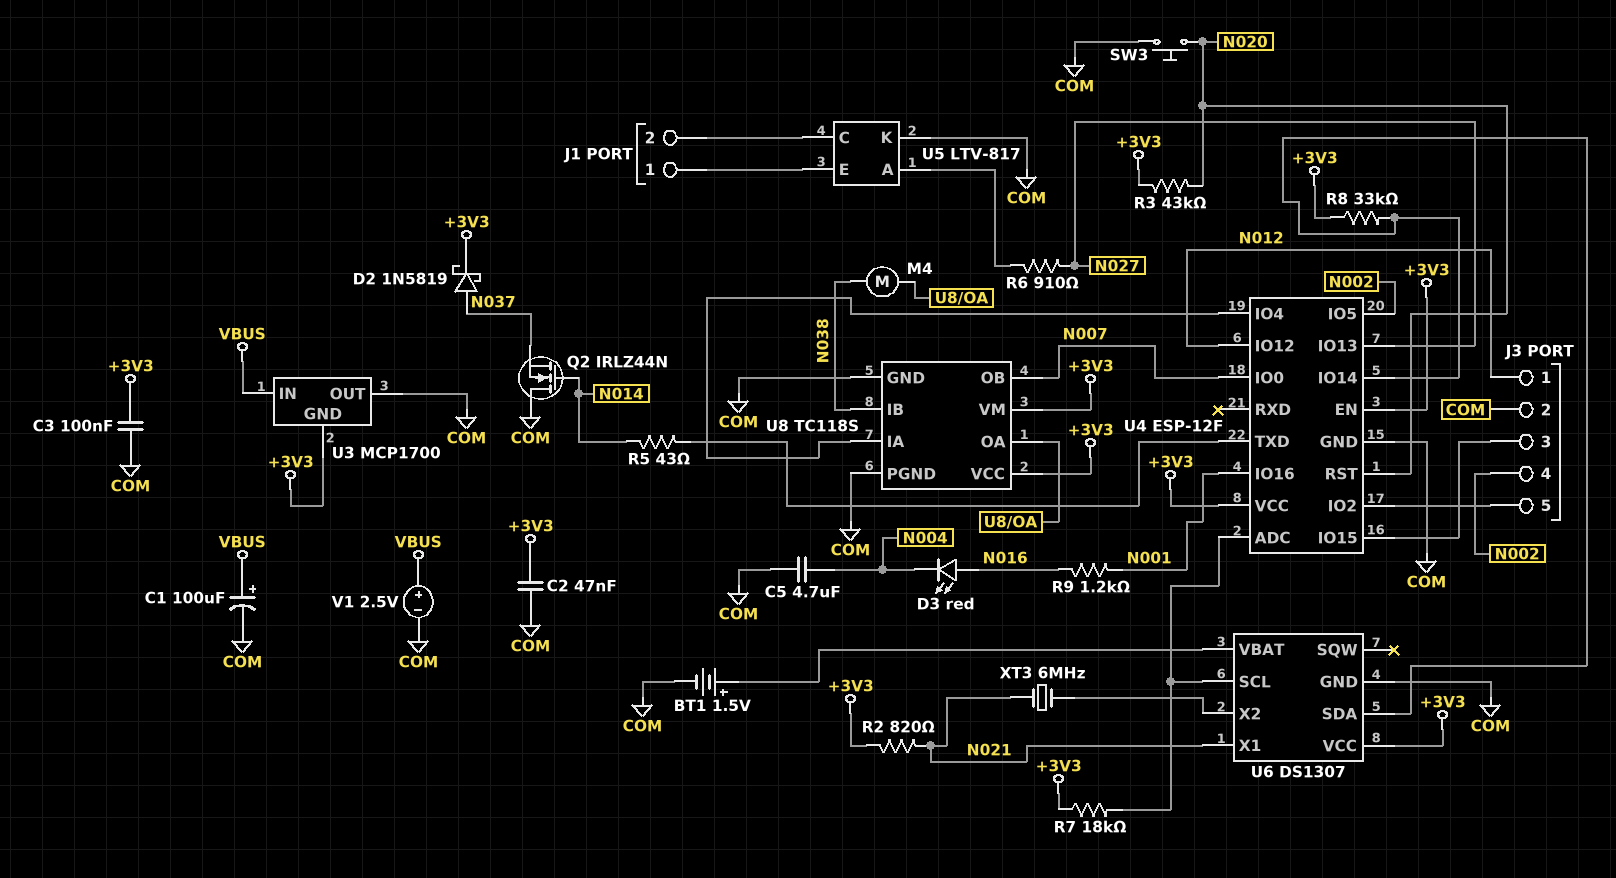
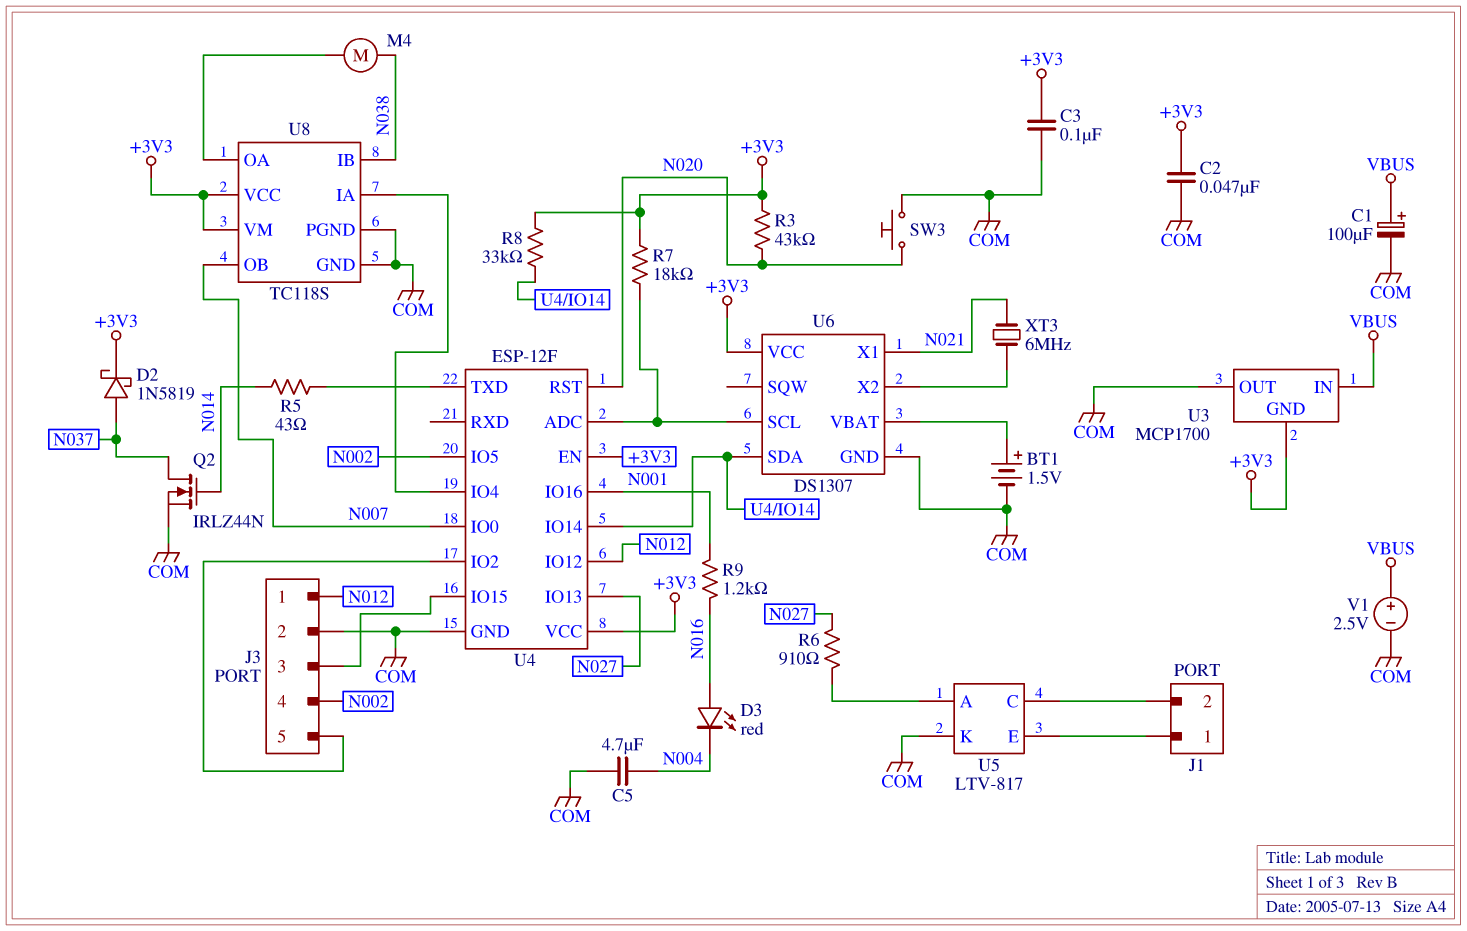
Q2: NMOS IRLZ44N (G N014, D COM, S N037) -> NMOS IRLZ44N (G N014, D N037, S COM)
R2: 820 (+3V3, N021) -> none

